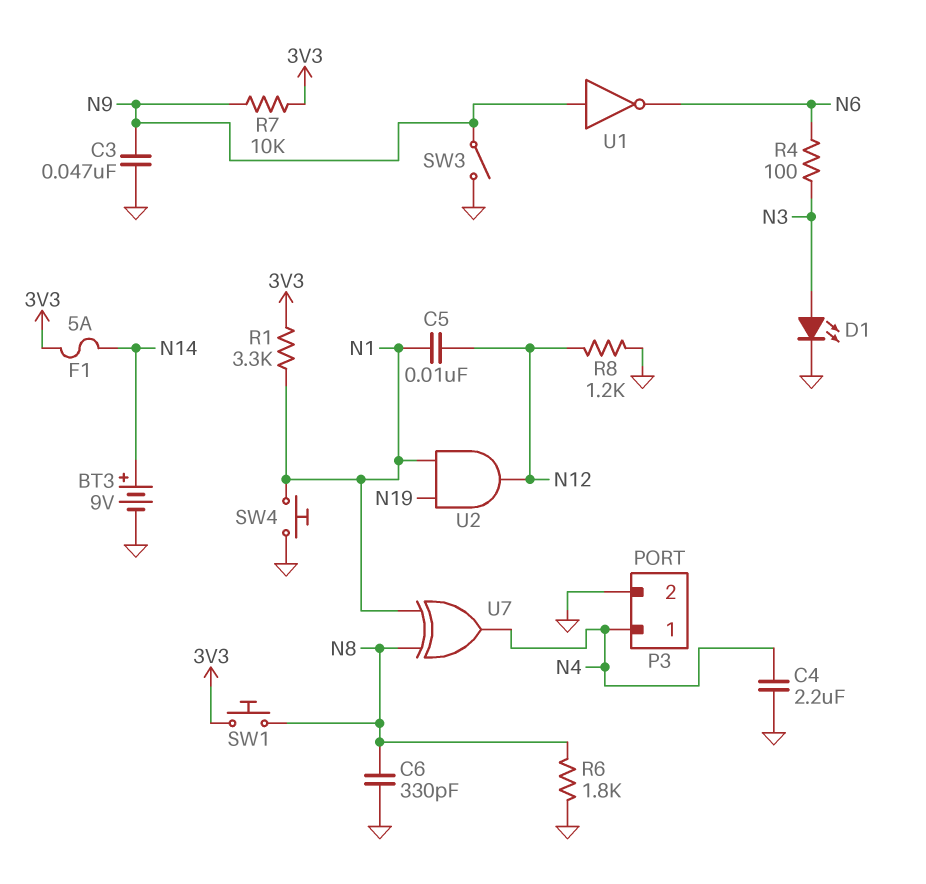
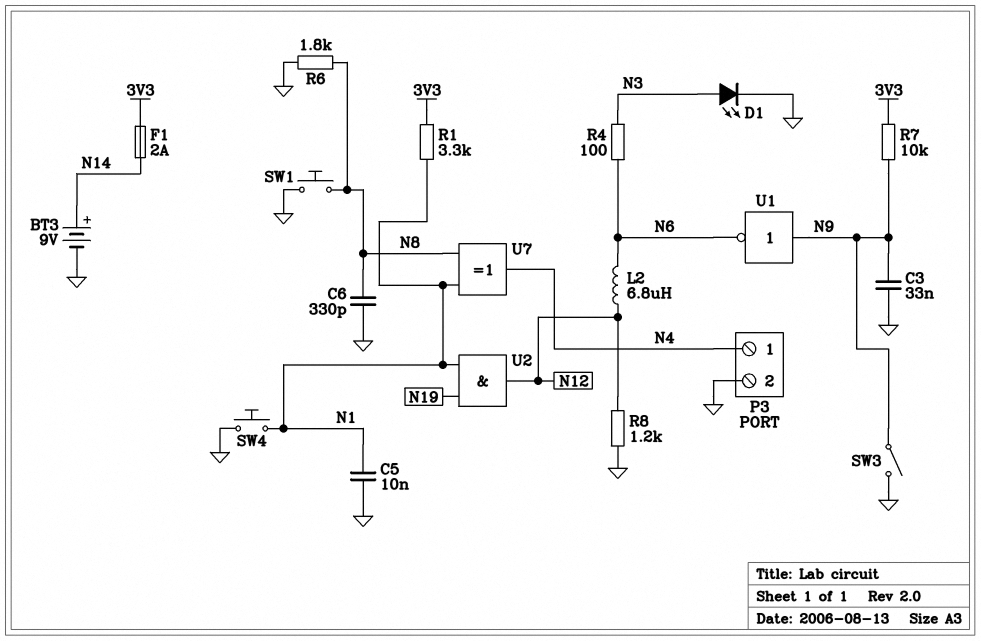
C3: 47nF (GND, N9) -> 33nF (GND, N9)
C4: 2.2uF (GND, N4) -> none
C5: 10nF (N1, N12) -> 10nF (GND, N1)
F1: 5A (3V3, N14) -> 2A (3V3, N14)
L2: none -> 6.8uH (N6, N12)
SW1: button (3V3, N8) -> button (GND, N8)

